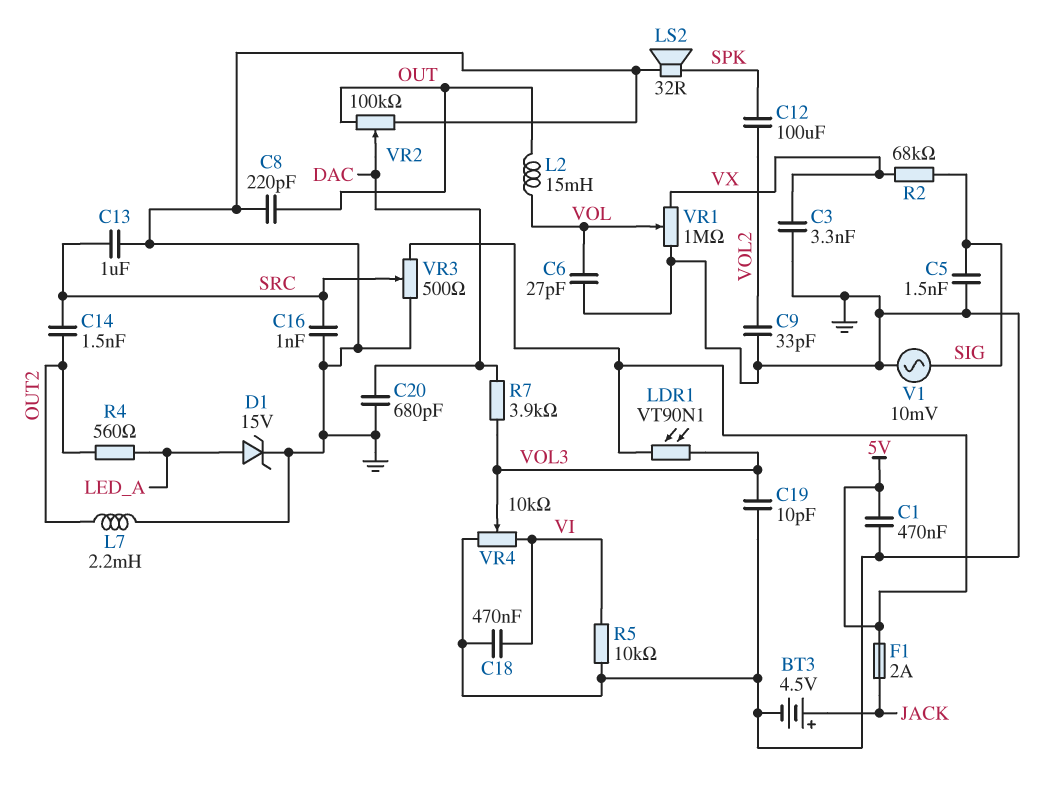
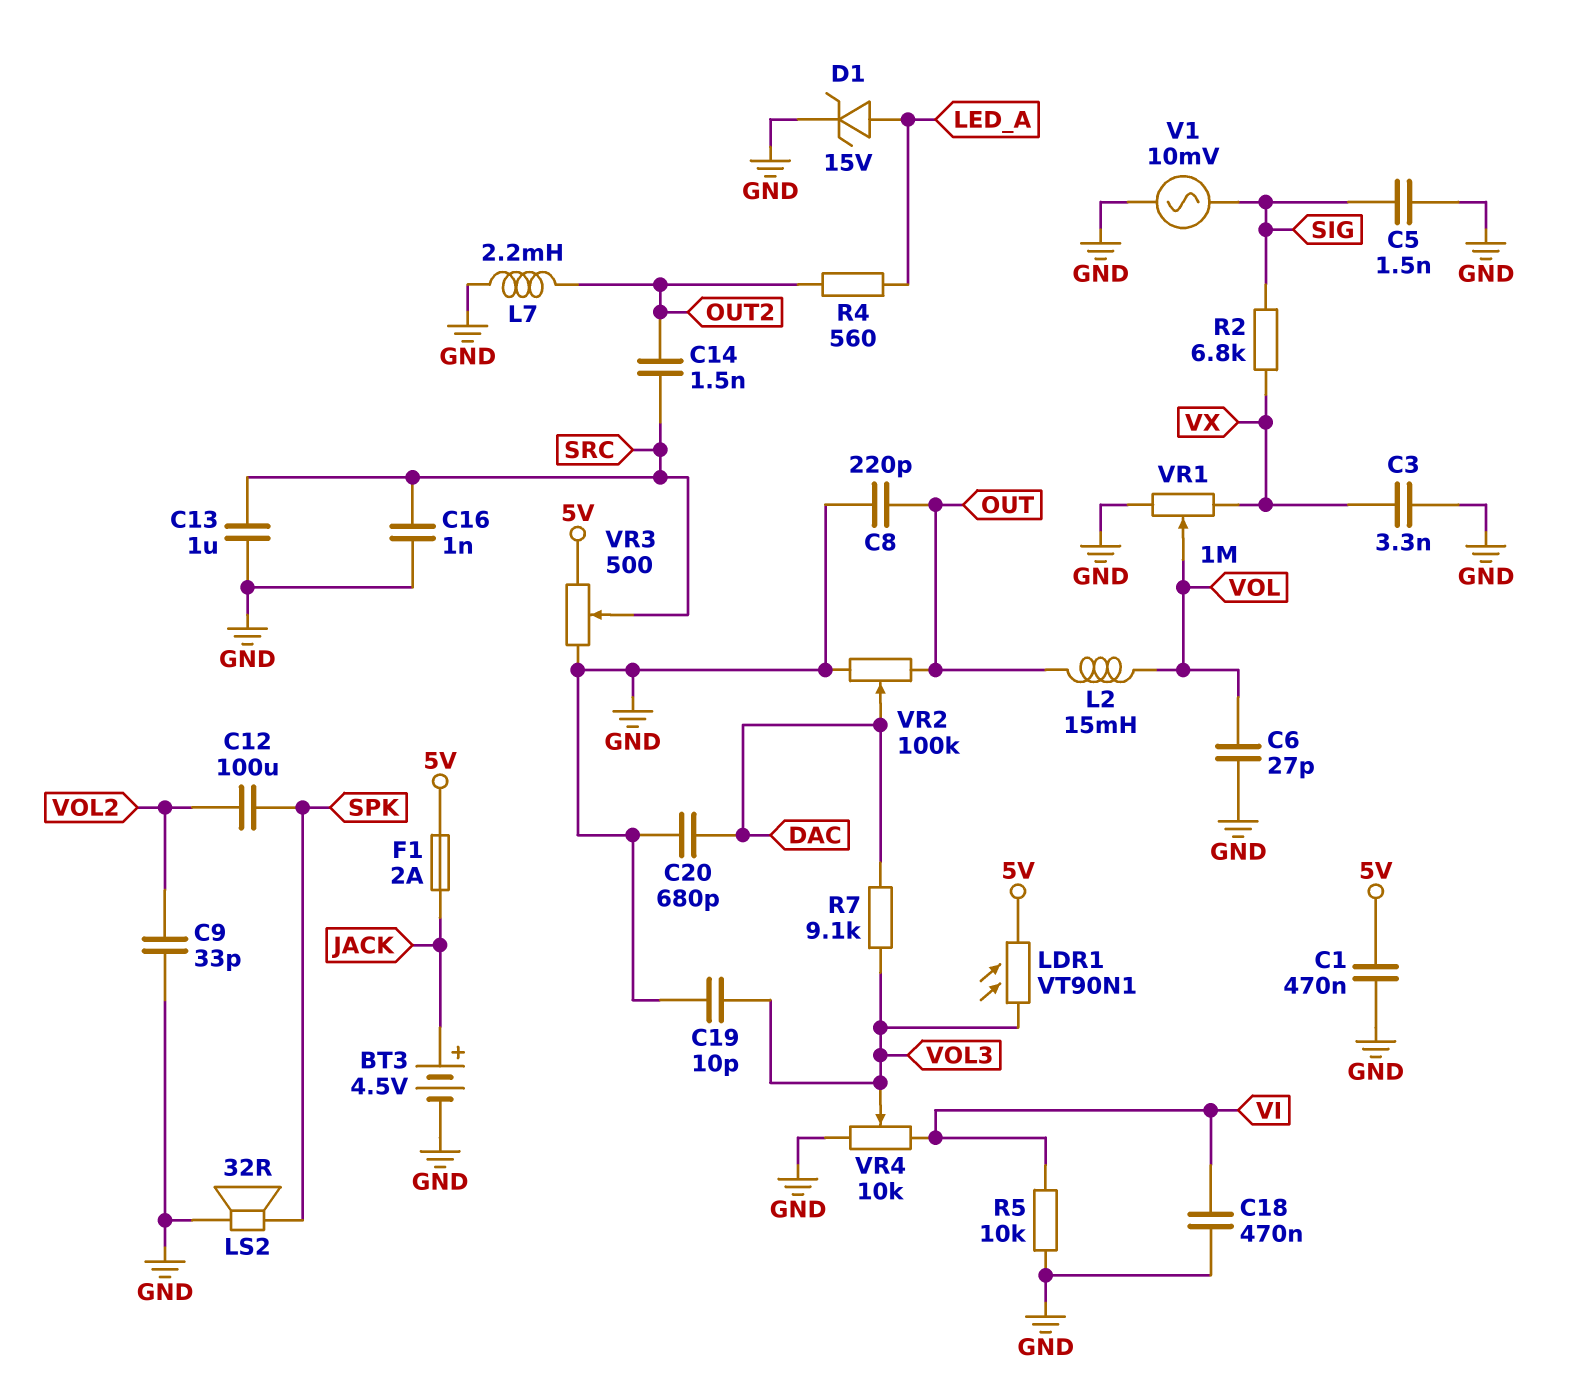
R2: 68k (SIG, VX) -> 6.8k (SIG, VX)
R7: 3.9k (DAC, VOL3) -> 9.1k (DAC, VOL3)

